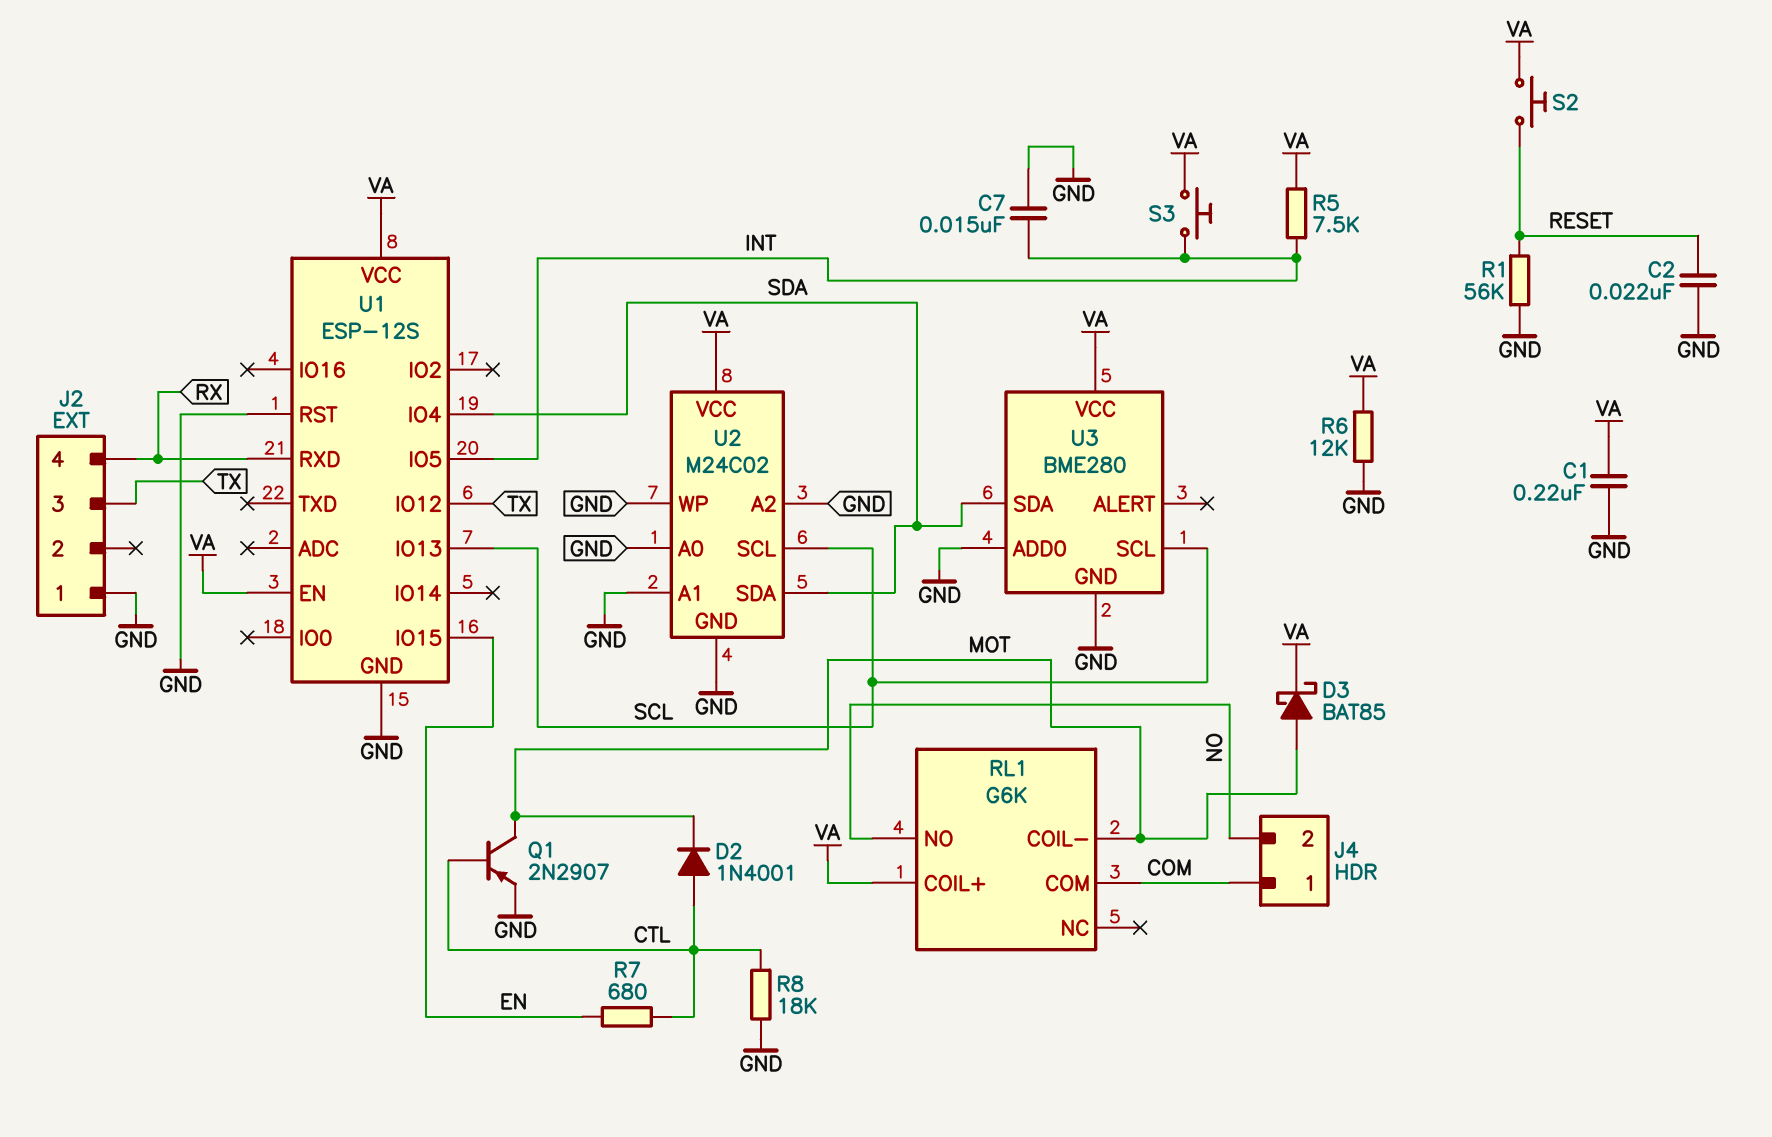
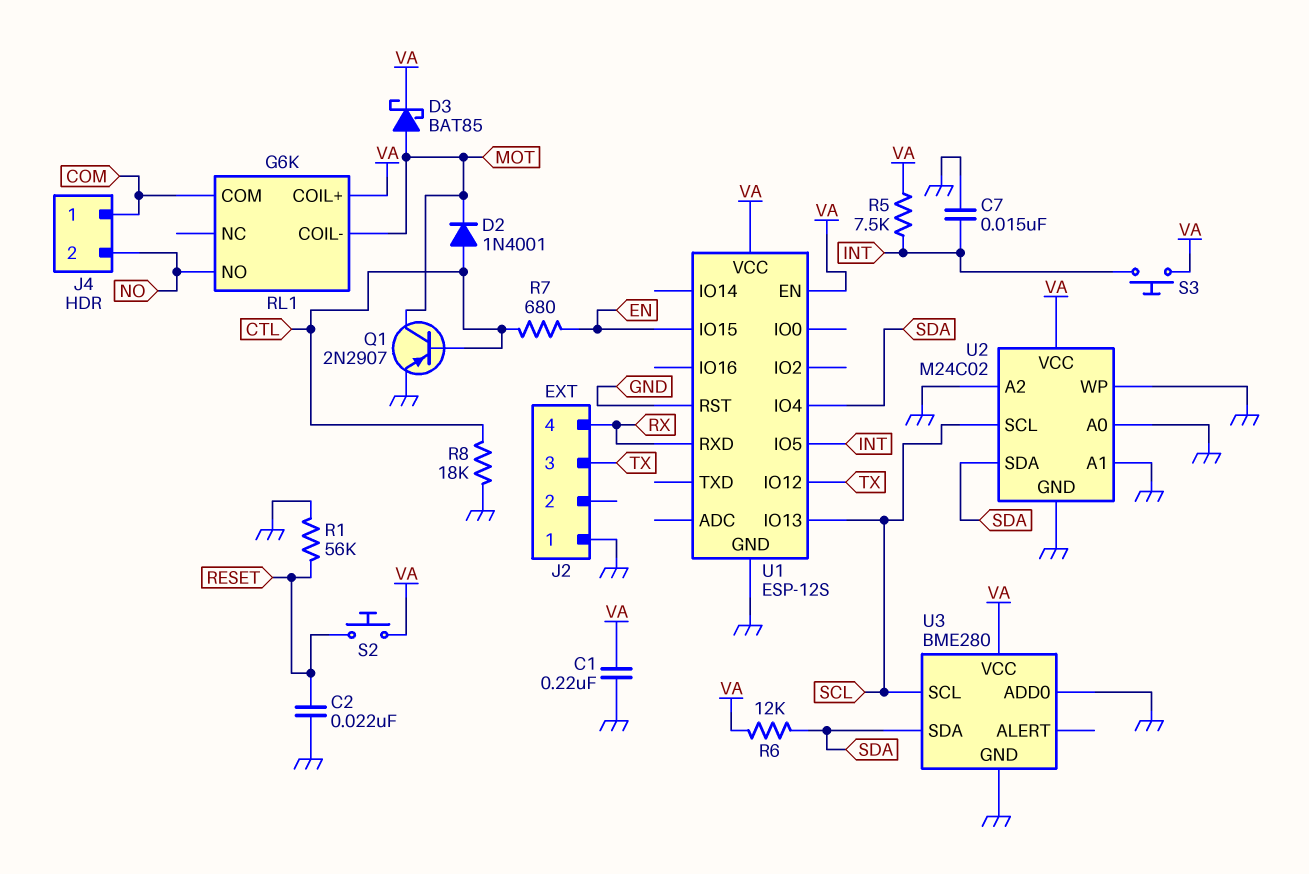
R6: 12k (GND, VA) -> 12k (SDA, VA)

